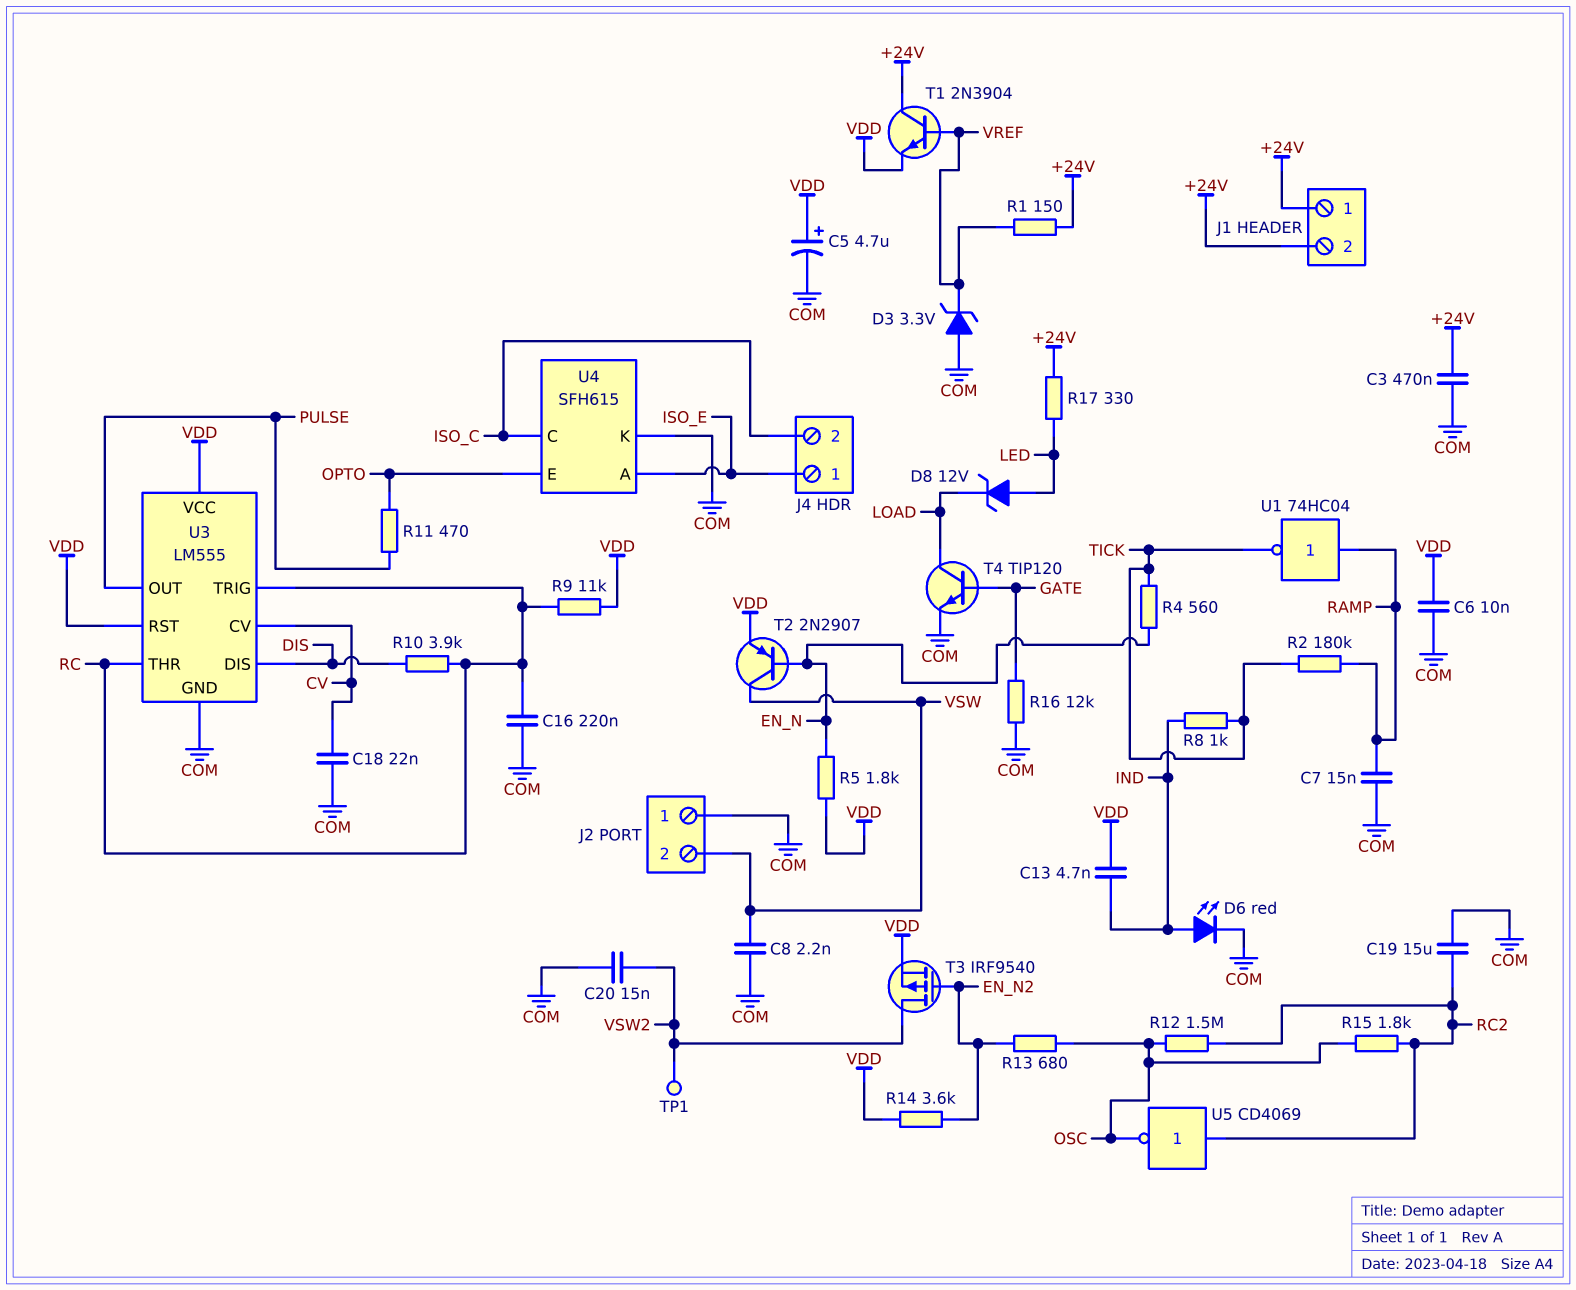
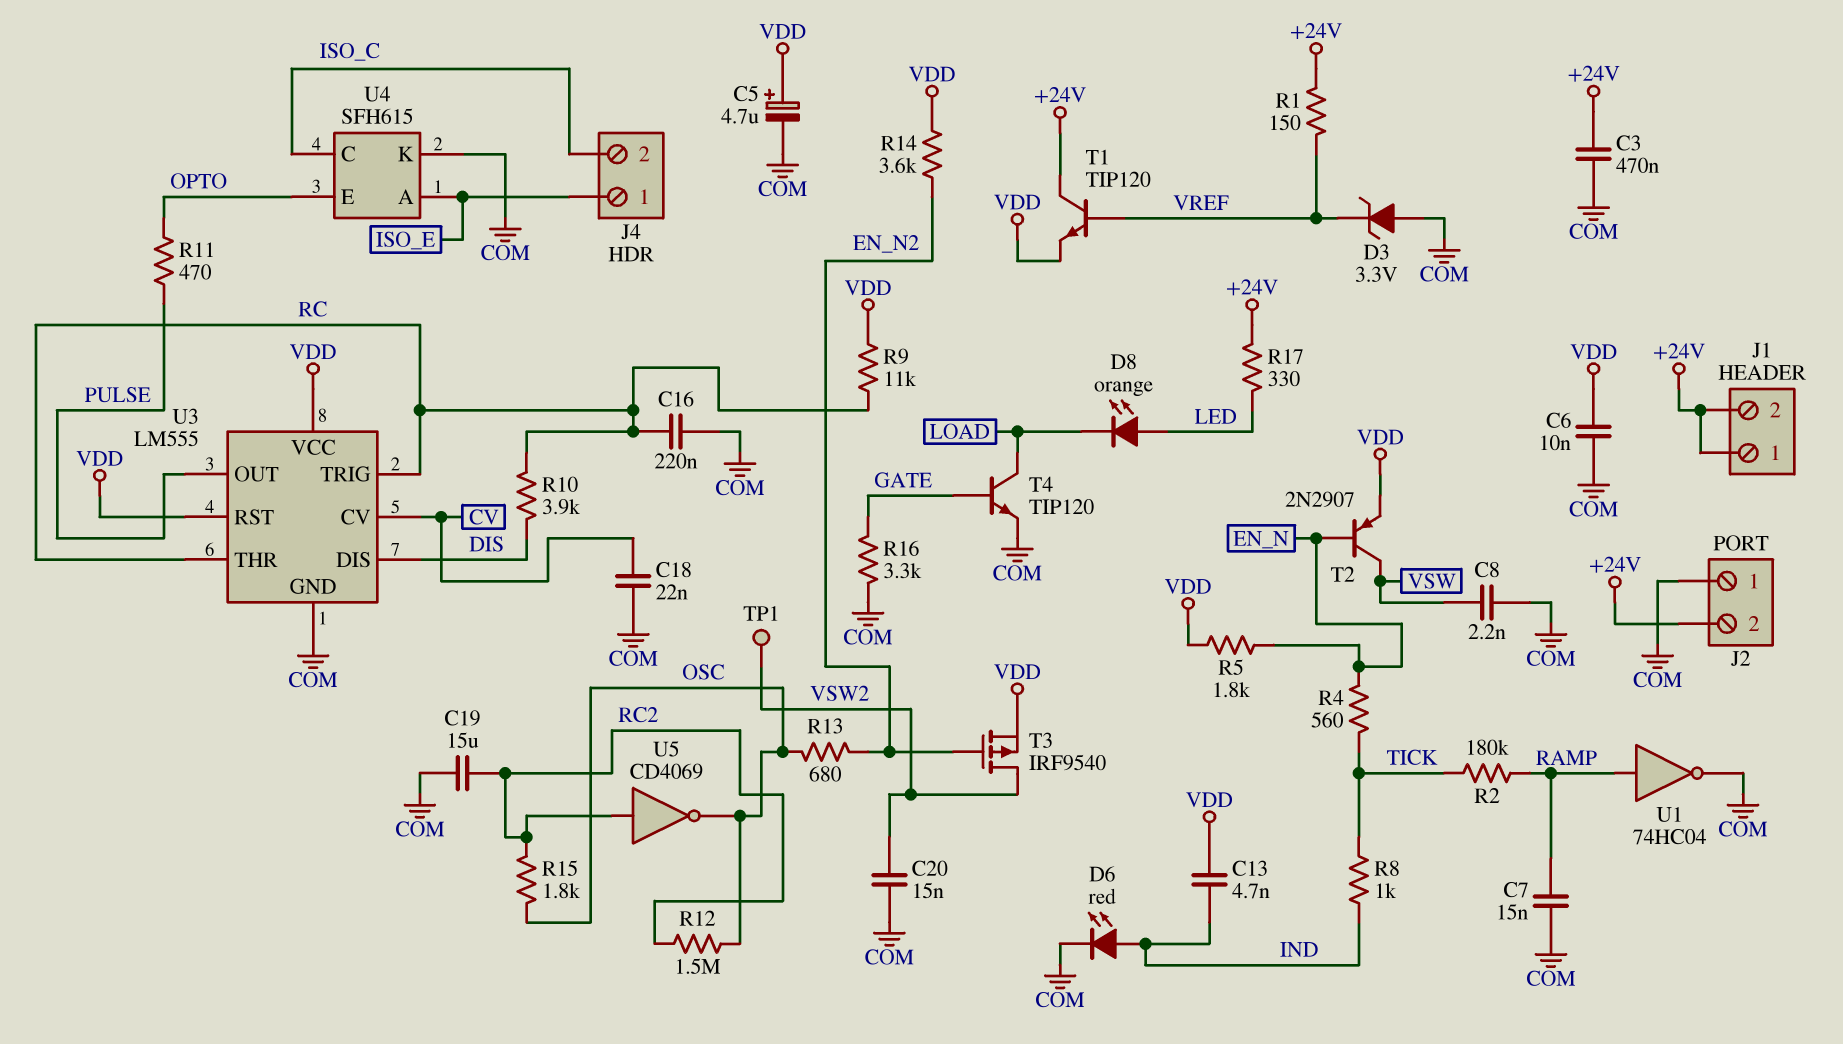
D8: zener 12V (A LED, K LOAD) -> LED orange (A LED, K LOAD)
J2 pin 2: VSW -> +24V
R16: 12k (COM, GATE) -> 3.3k (COM, GATE)
T1: NPN 2N3904 (B VREF, C +24V, E VDD) -> NPN TIP120 (B VREF, C +24V, E VDD)
U1: NOT 74HC04 (in RAMP, out TICK) -> NOT 74HC04 (in RAMP, out COM)

